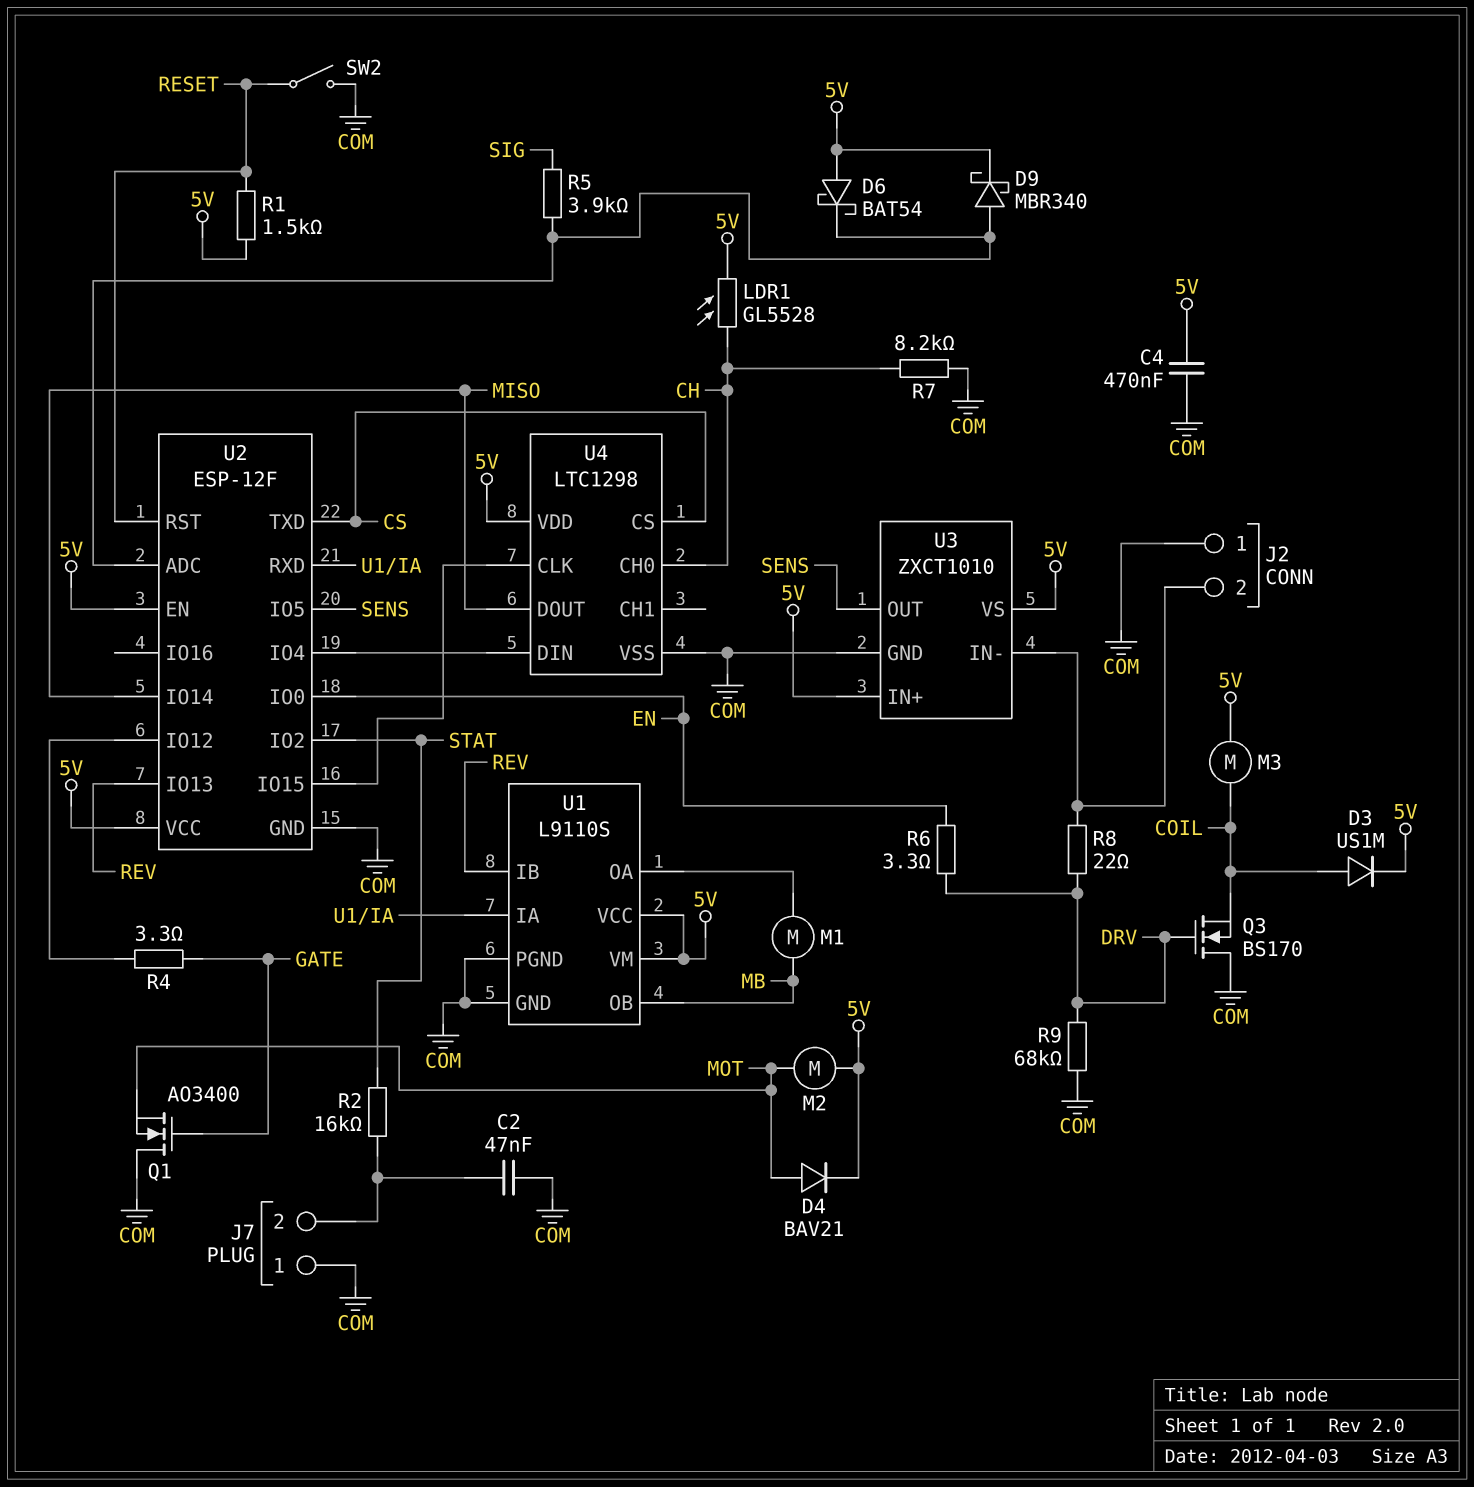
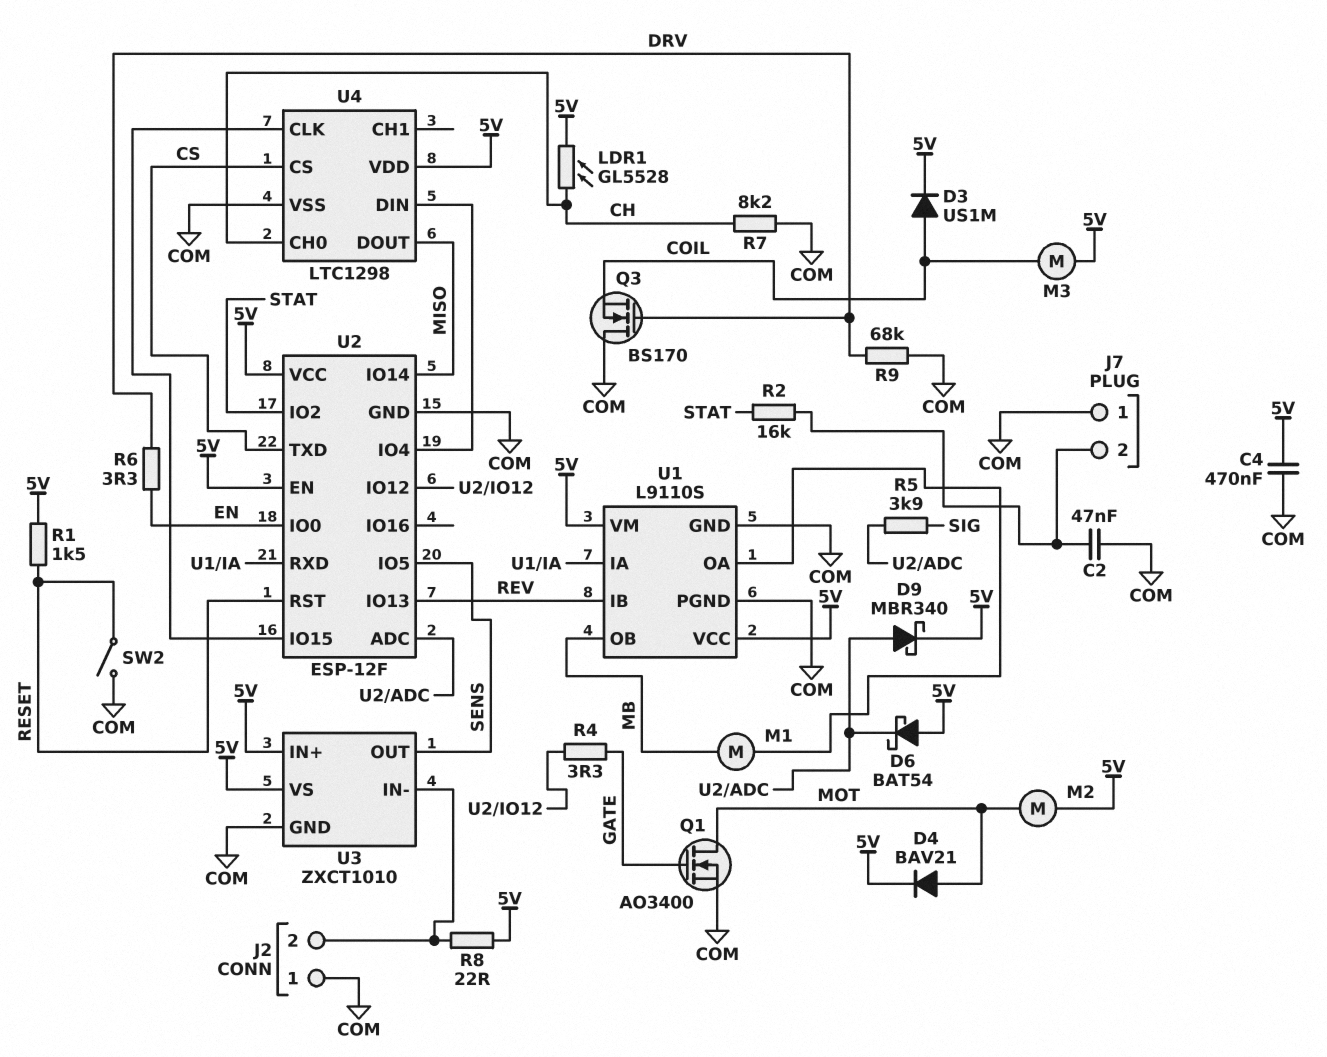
Q1: NMOS AO3400 (G GATE, D COM, S MOT) -> NMOS AO3400 (G GATE, D MOT, S COM)
R8: 22 (DRV, J2/2) -> 22 (5V, J2/2)

